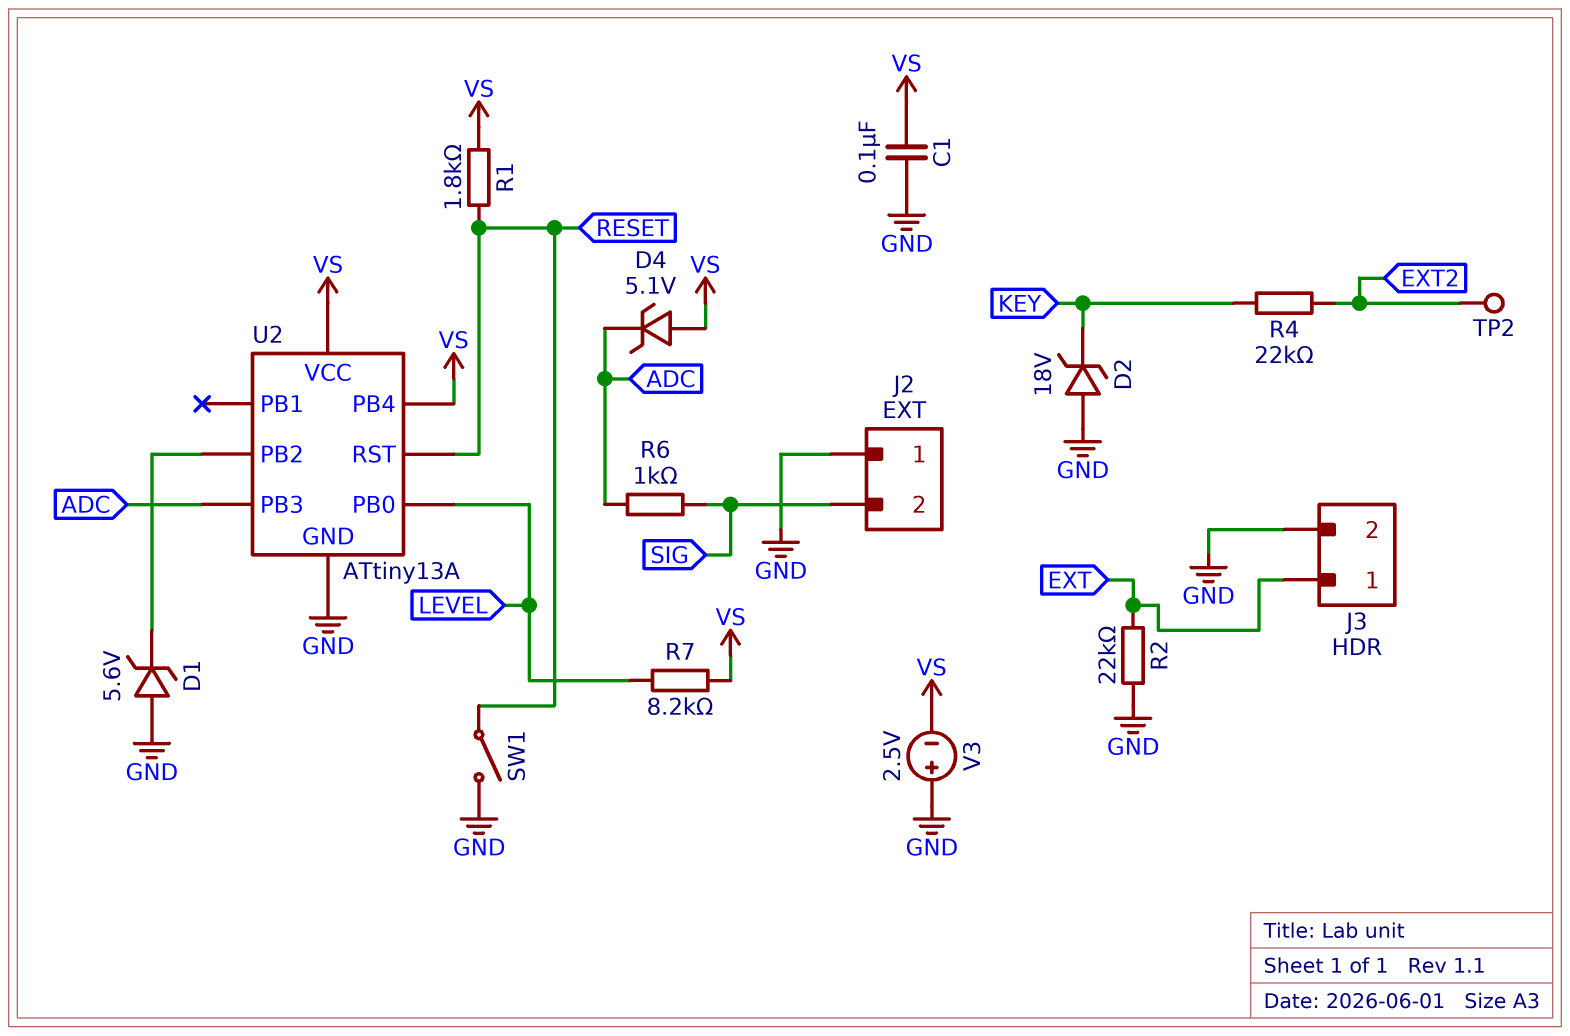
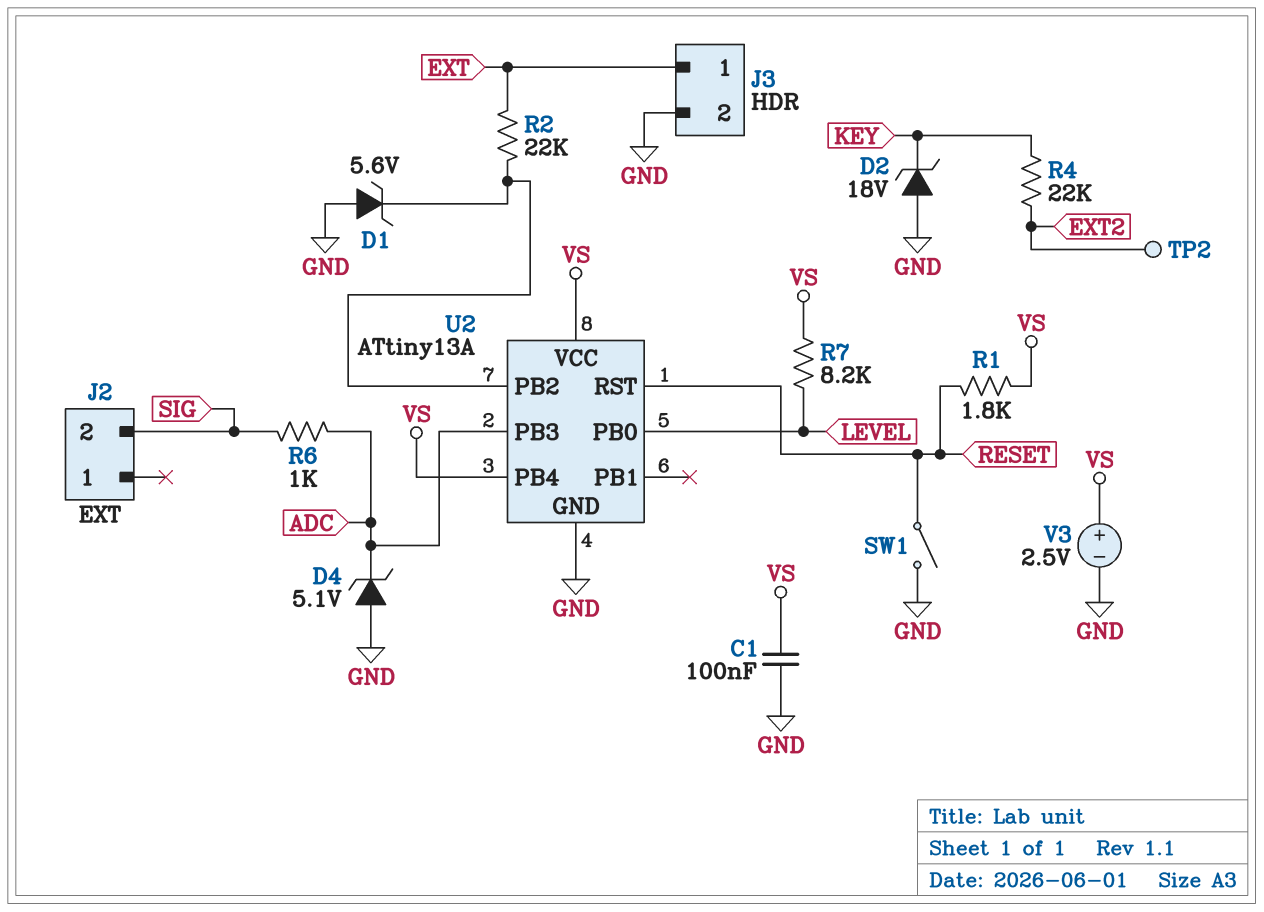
D4: zener 5.1V (A VS, K ADC) -> zener 5.1V (A GND, K ADC)
J2 pin 1: GND -> none
R2: 22k (EXT, GND) -> 22k (EXT, U2/PB2)
V3: 2.5V (plus GND, minus VS) -> 2.5V (plus VS, minus GND)

